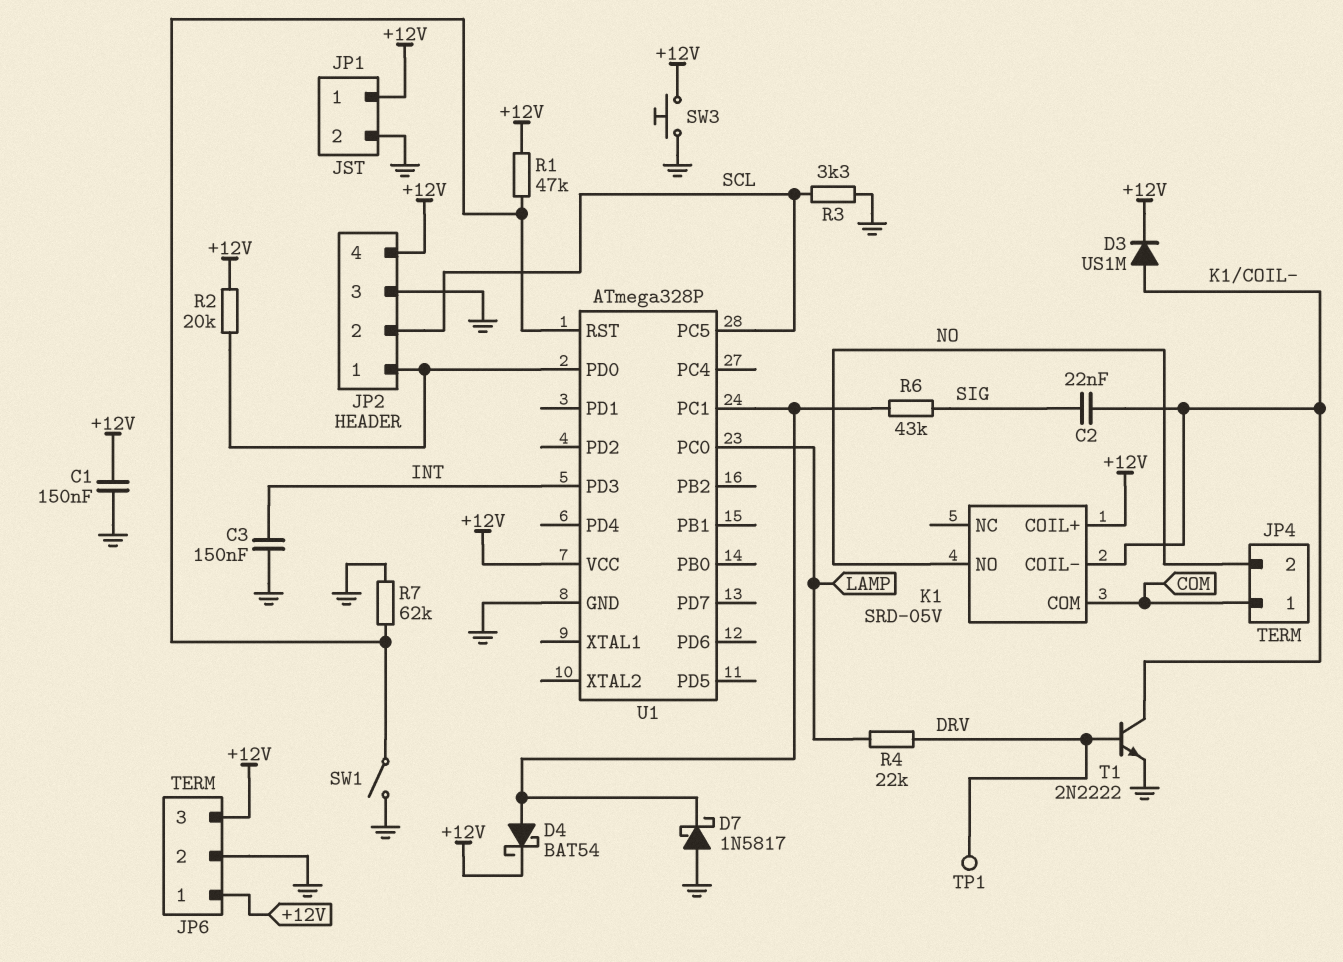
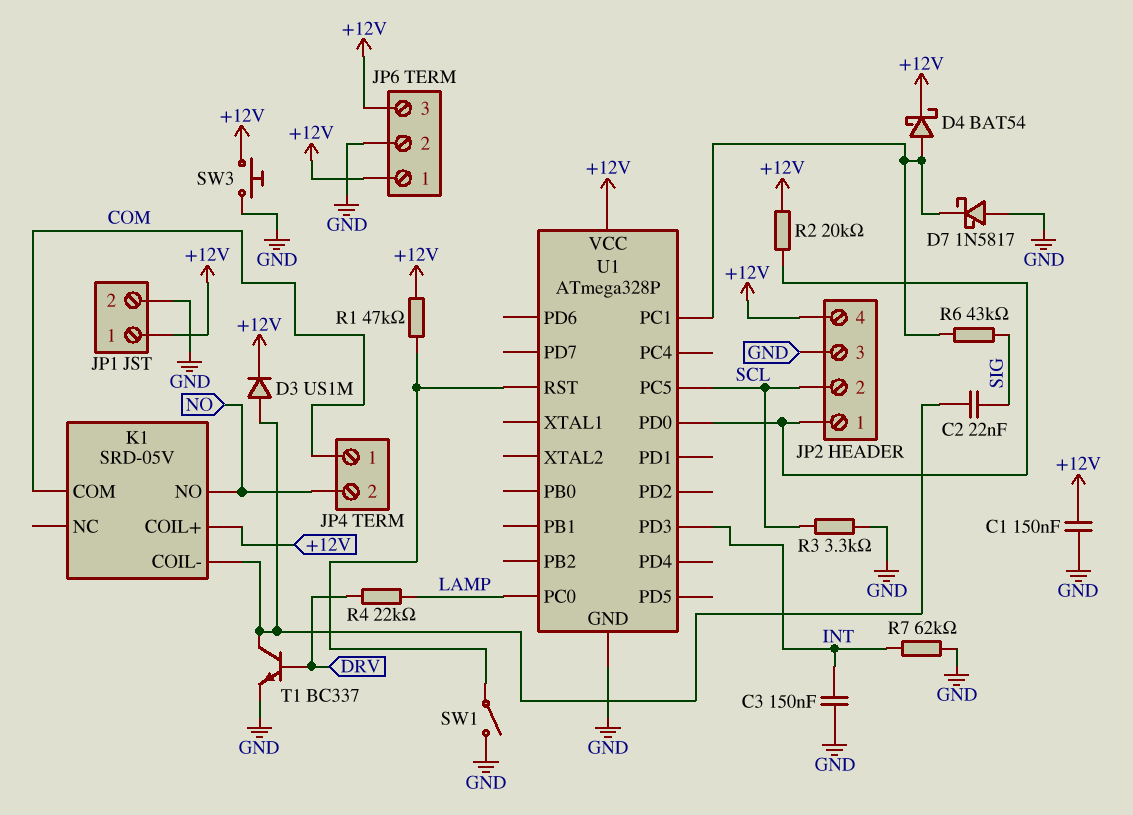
R7: 62k (GND, U1/RST) -> 62k (GND, INT)
T1: NPN 2N2222 (B DRV, C K1/COIL-, E GND) -> NPN BC337 (B DRV, C K1/COIL-, E GND)
TP1: test point (DRV) -> none

